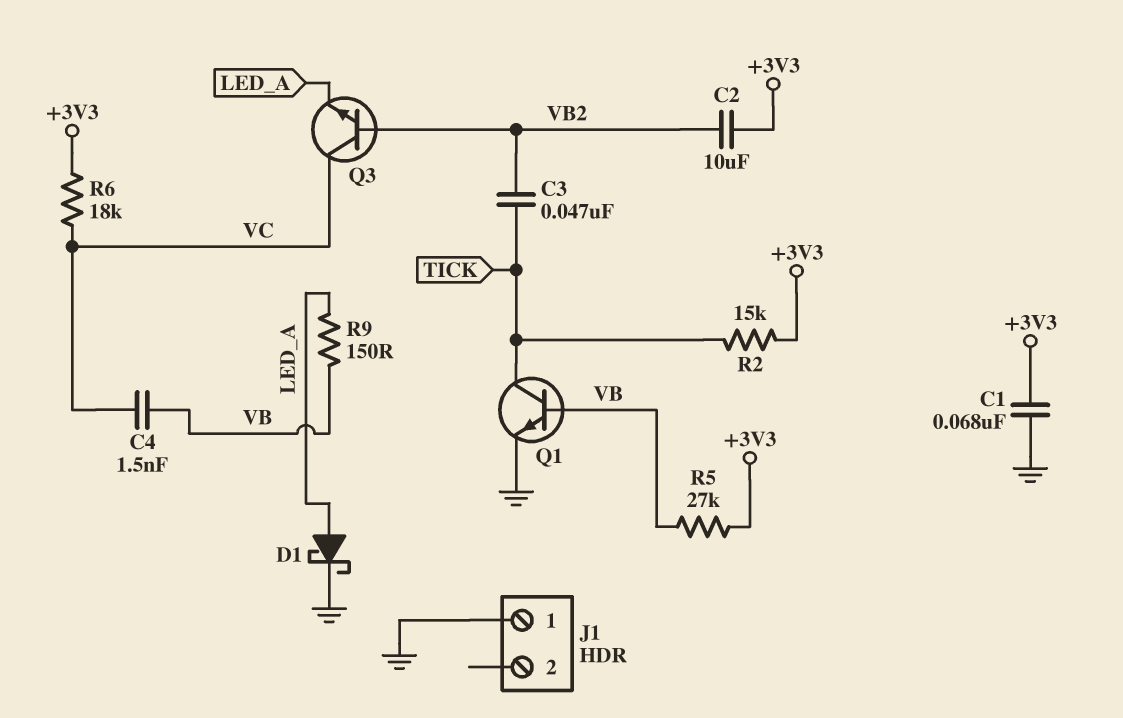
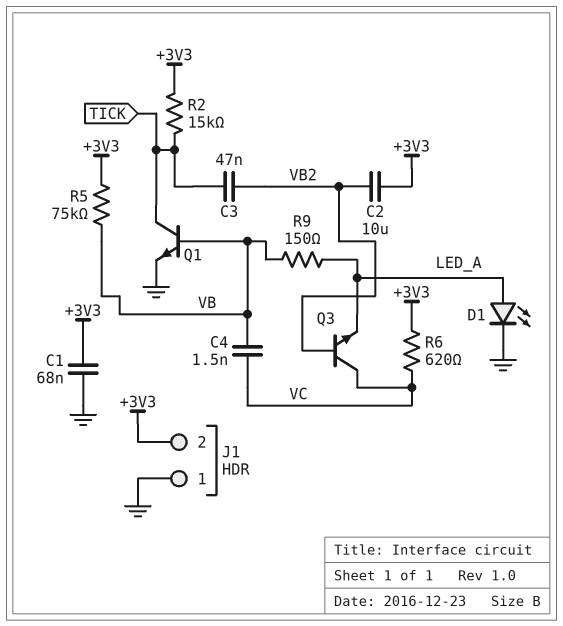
D1: schottky (A LED_A, K GND) -> LED (A LED_A, K GND)
J1 pin 2: none -> +3V3
R5: 27k (+3V3, VB) -> 75k (+3V3, VB)
R6: 18k (+3V3, VC) -> 620 (+3V3, VC)

